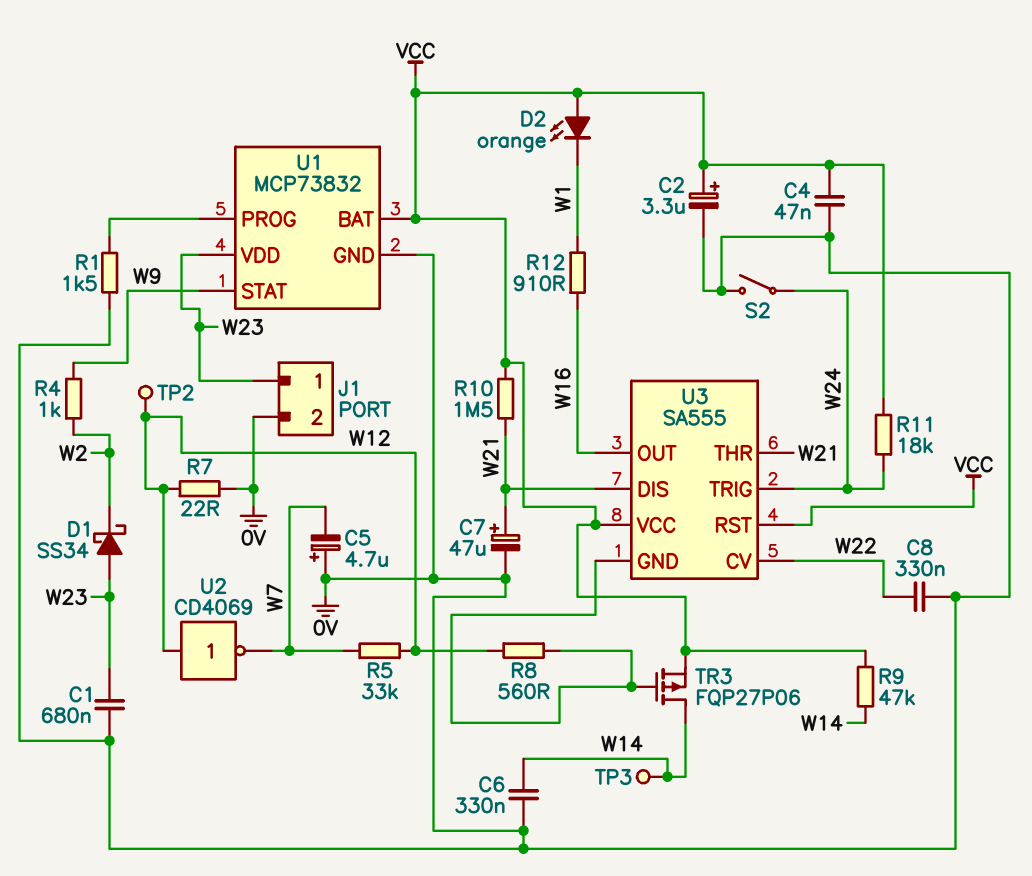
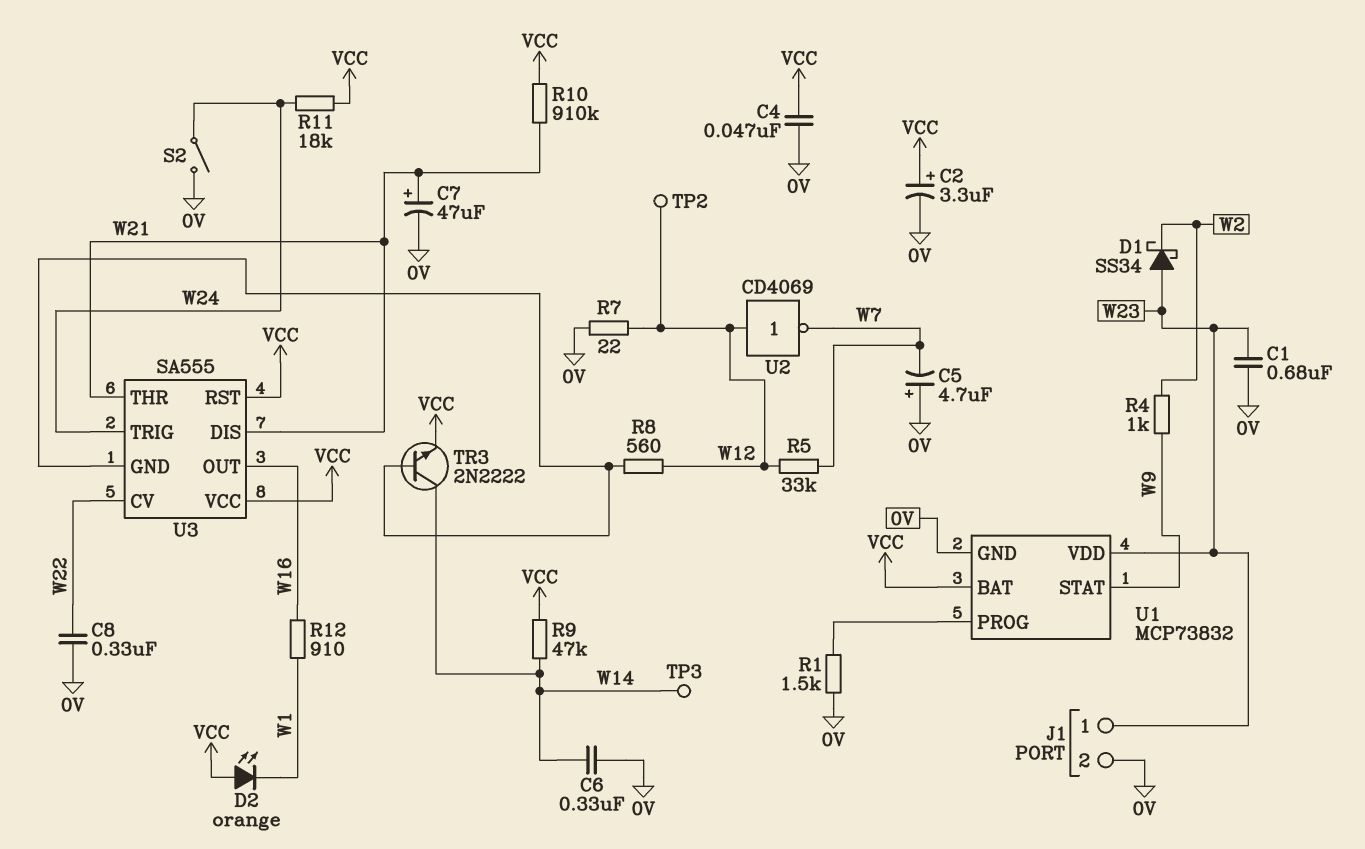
R10: 1.5M (VCC, W21) -> 910k (VCC, W21)
TR3: PMOS FQP27P06 (G U3/GND, D W14, S VCC) -> NPN 2N2222 (B U3/GND, C W14, E VCC)

